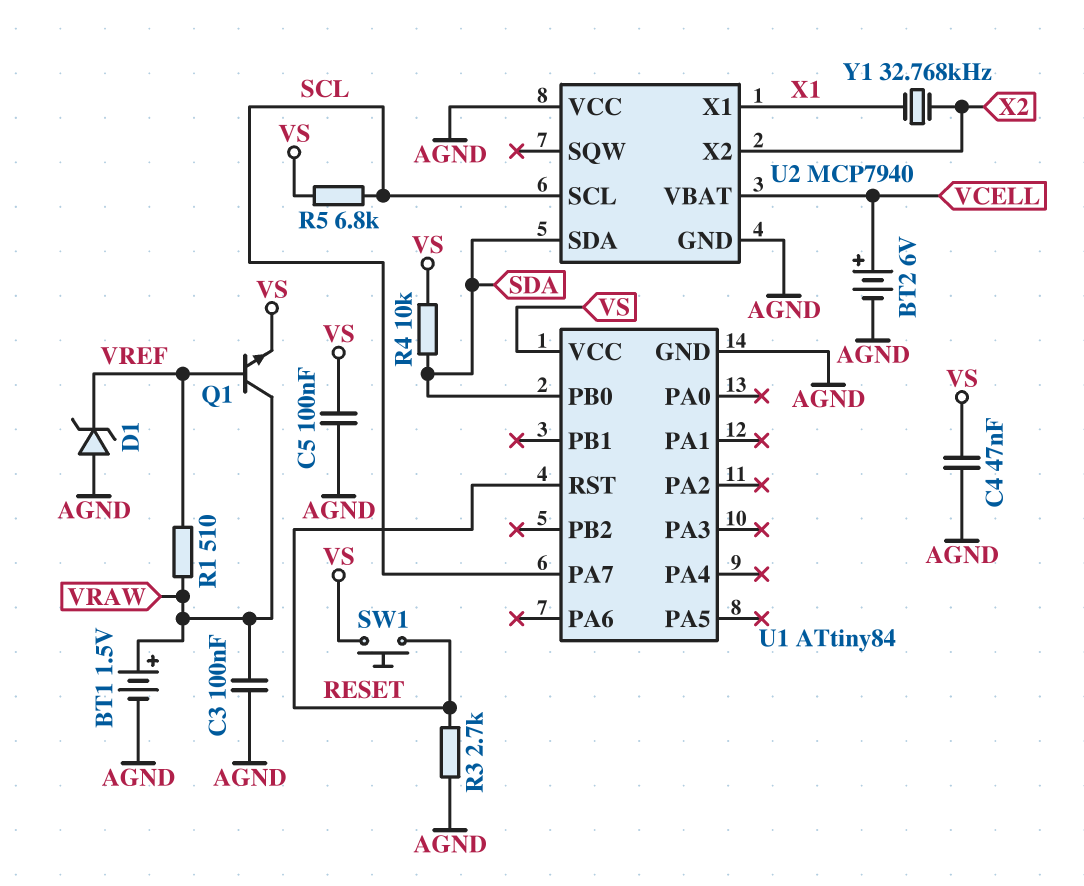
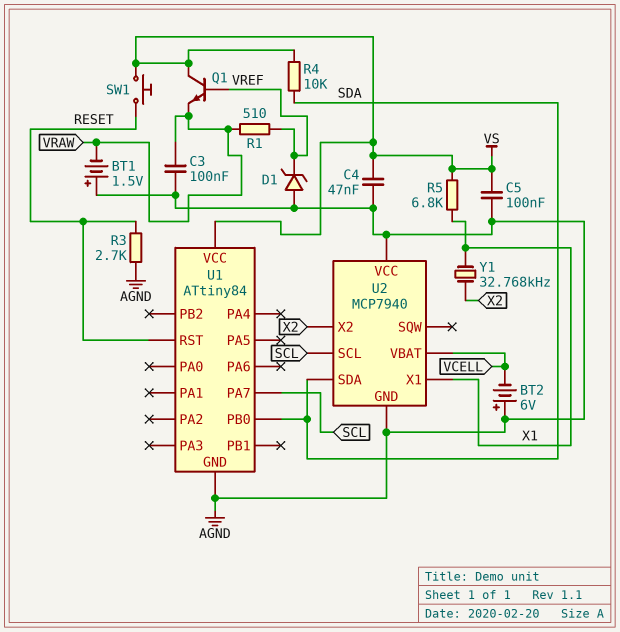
BT1: 1.5V (plus VRAW, minus AGND) -> 1.5V (plus AGND, minus VRAW)
BT2: 6V (plus VCELL, minus AGND) -> 6V (plus AGND, minus VCELL)
Q1: NPN (B VREF, C VRAW, E VS) -> NPN (B VREF, C VS, E VRAW)
R5: 6.8k (SCL, VS) -> 6.8k (VS, X1)

